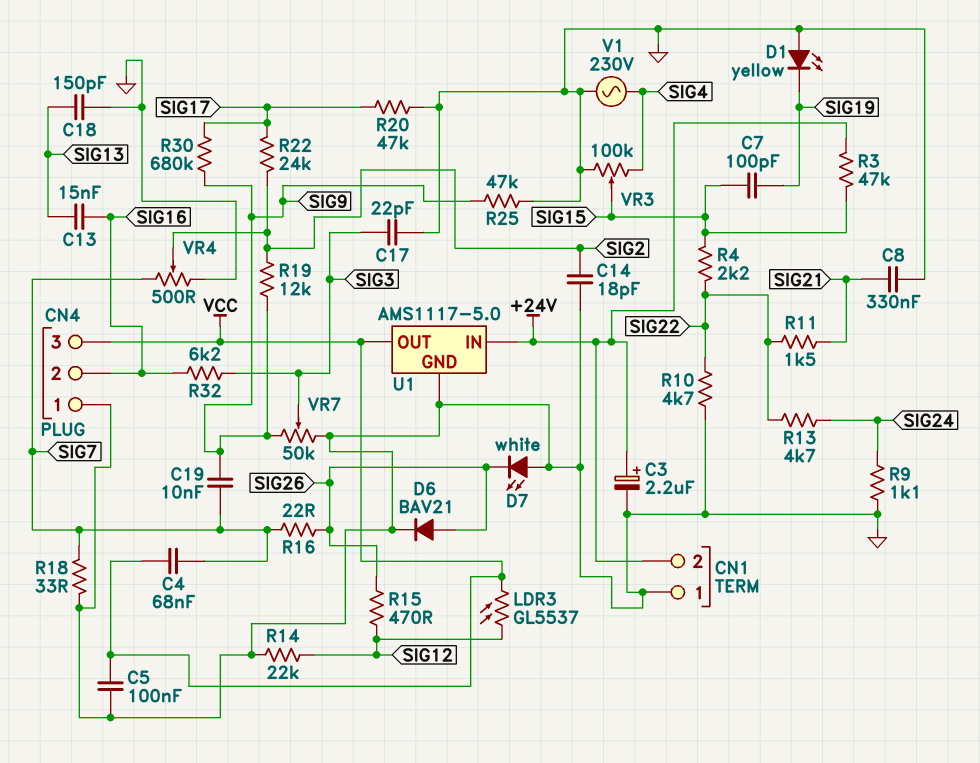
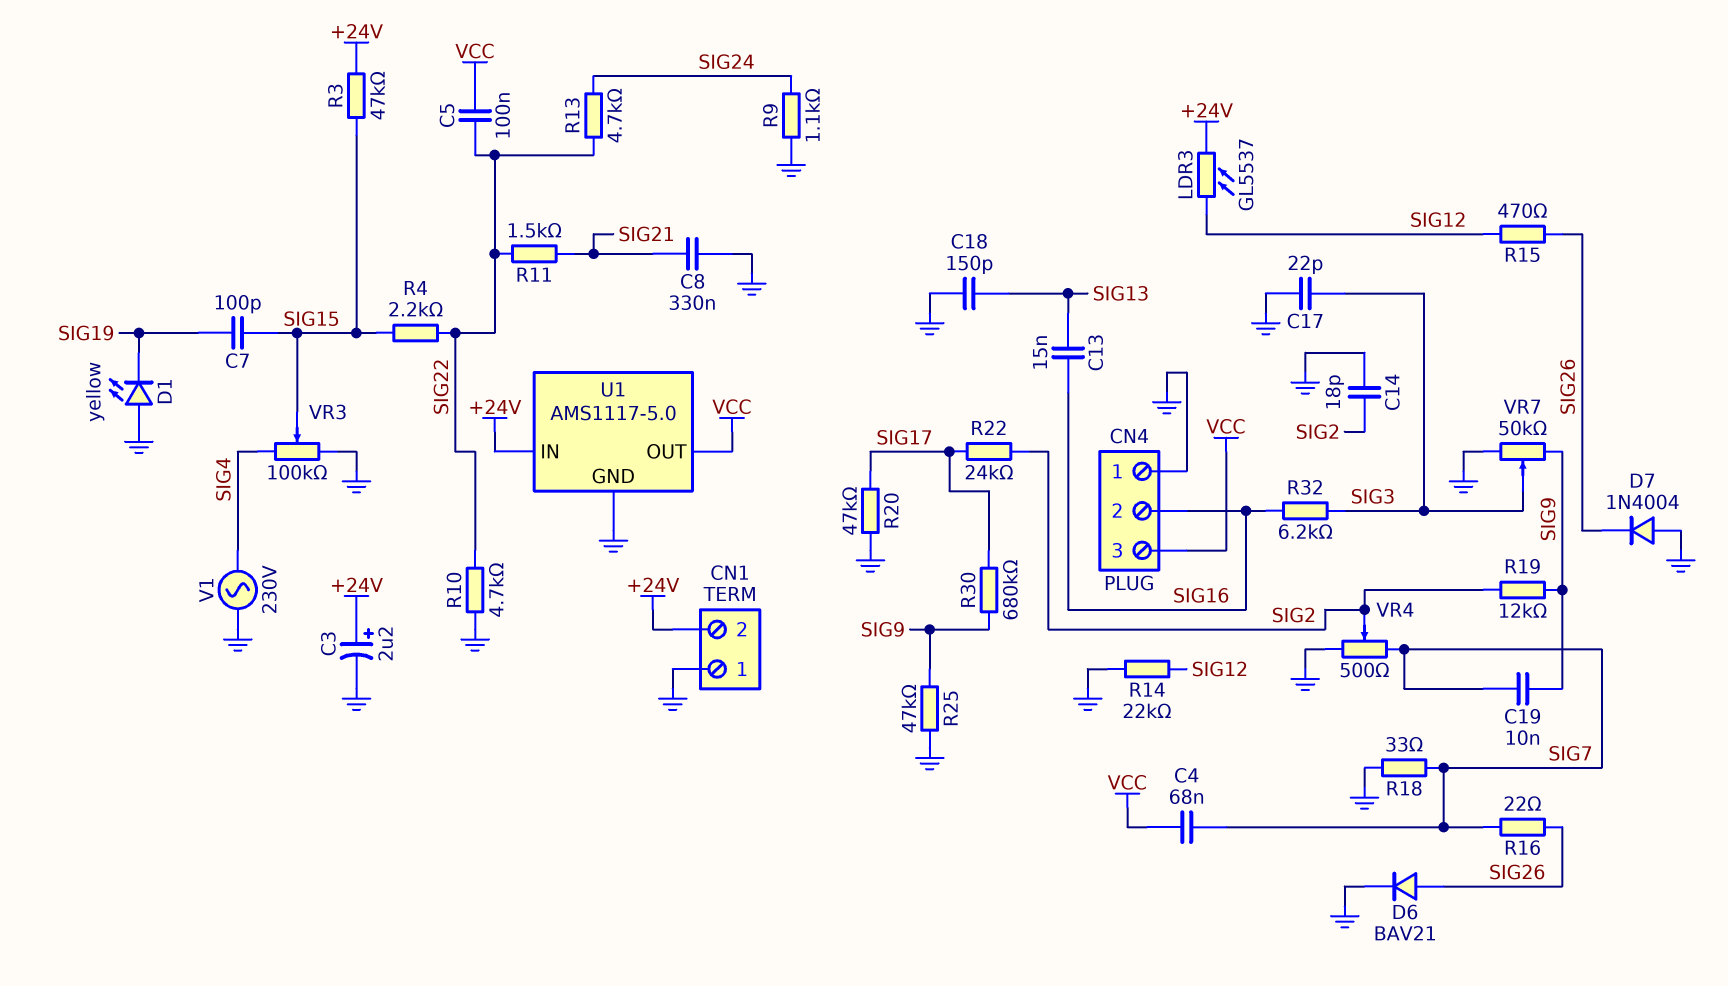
C5: 100nF (GND, VCC) -> 100nF (SIG22, VCC)
D7: LED white (A GND, K SIG26) -> diode 1N4004 (A GND, K SIG26)
LDR3: GL5537 (SIG12, VCC) -> GL5537 (+24V, SIG12)

